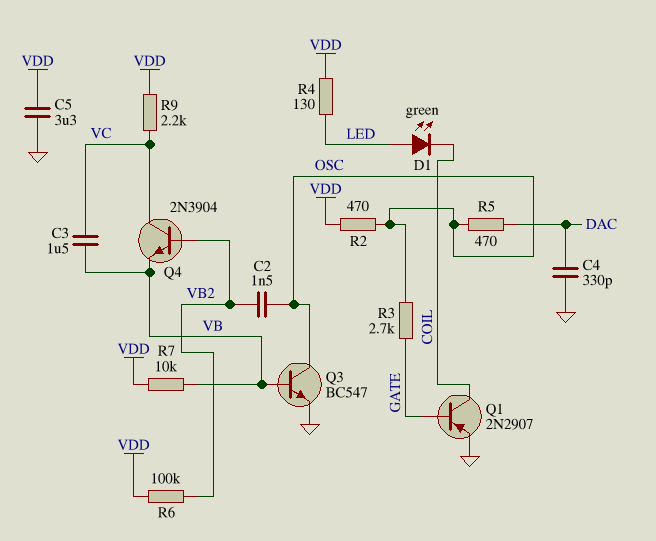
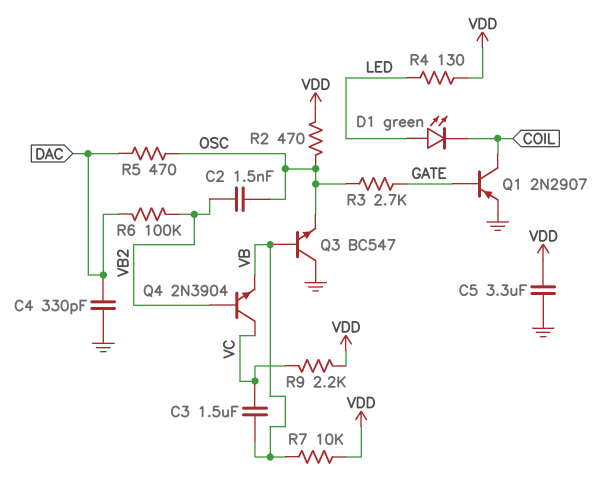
Q3: NPN BC547 (B VB, C OSC, E GND) -> NPN BC547 (B VB, C GND, E OSC)
R6: 100k (VB2, VDD) -> 100k (DAC, VB2)

